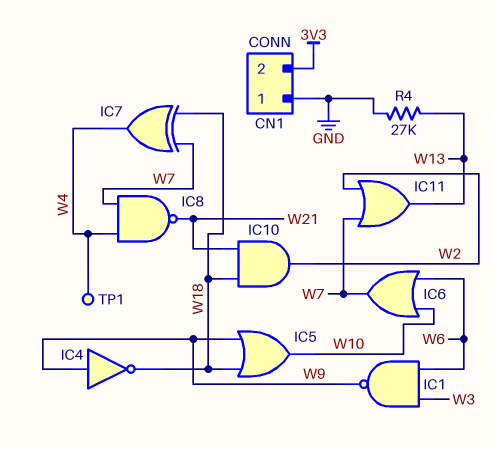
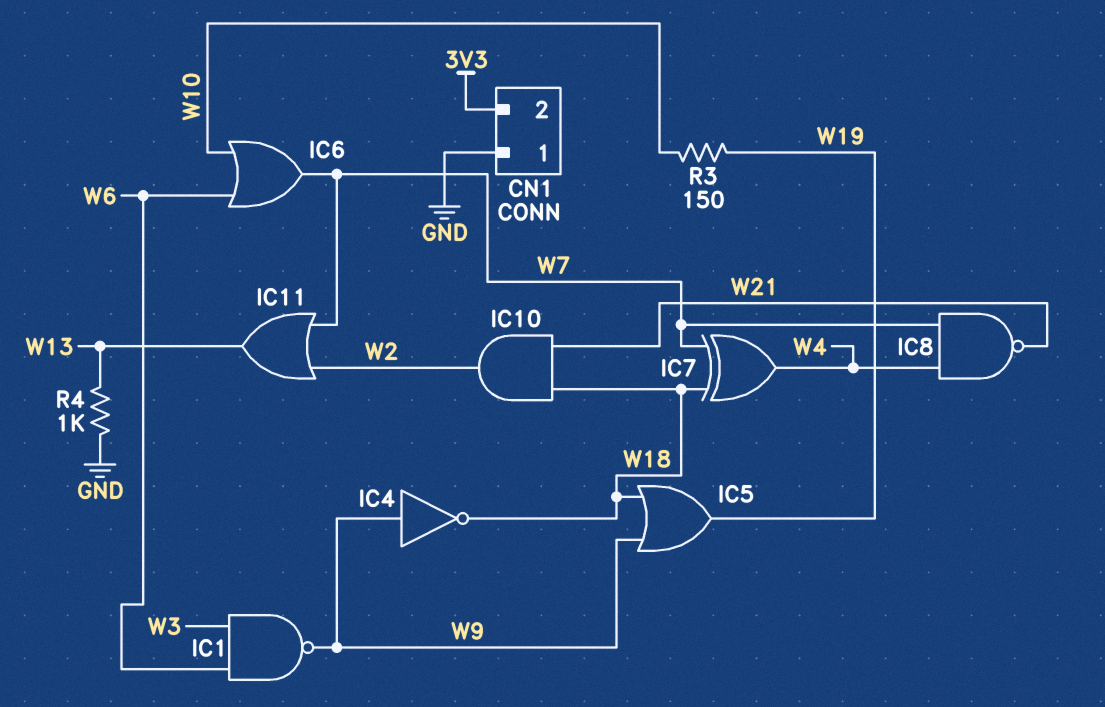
IC5: OR (in W9, in W18, out W10) -> OR (in W9, in W18, out W19)
R3: none -> 150 (W10, W19)
R4: 27k (GND, W13) -> 1k (GND, W13)
TP1: test point (W4) -> none

